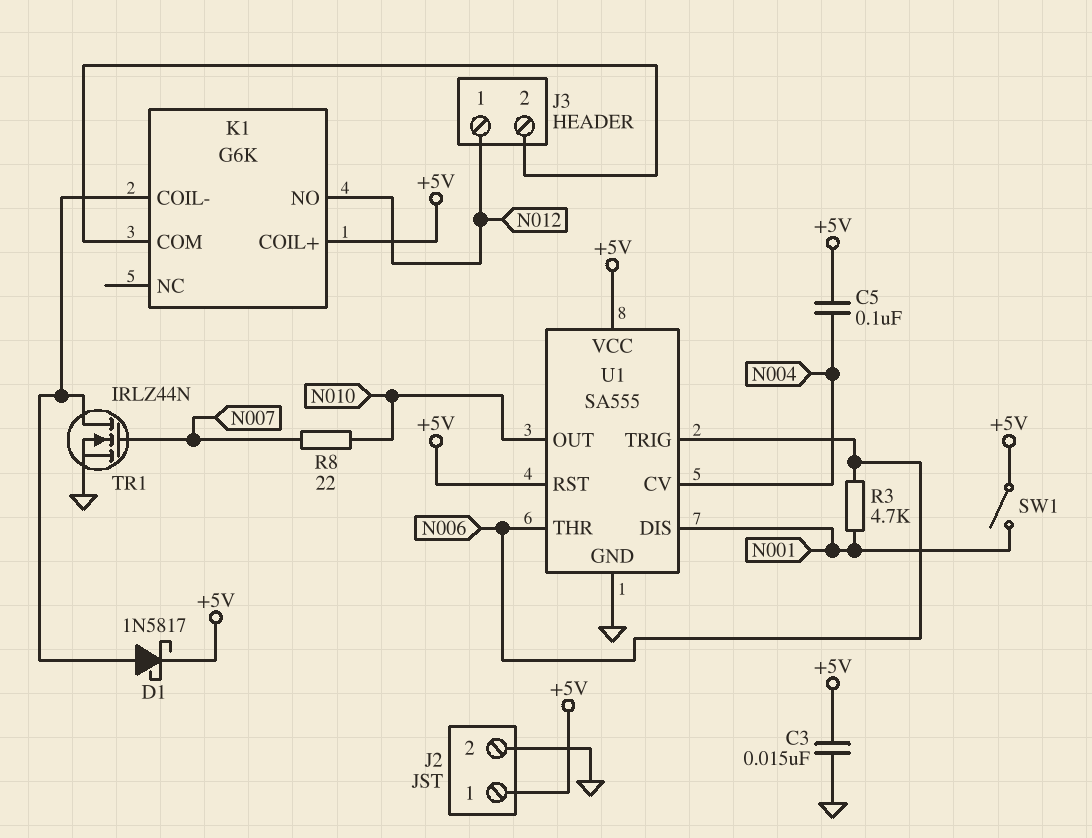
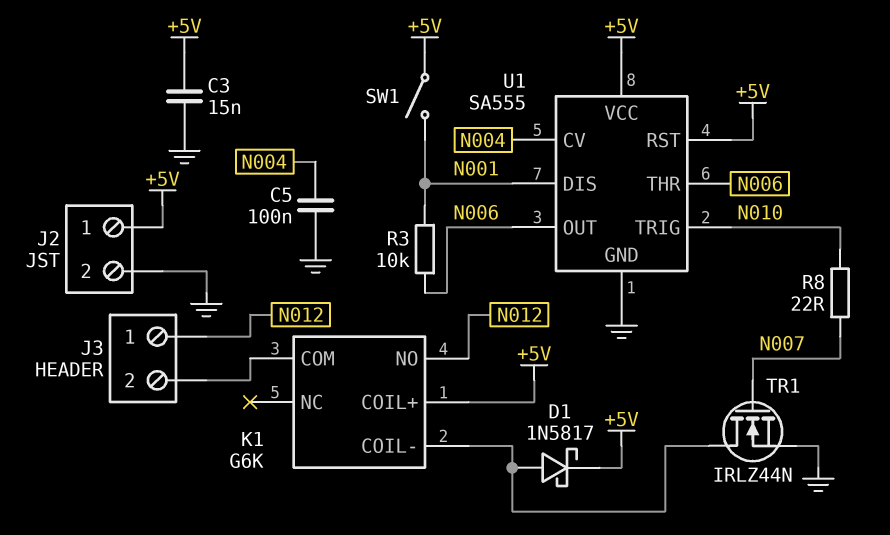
C5: 100nF (+5V, N004) -> 100nF (GND, N004)
R3: 4.7k (N001, N006) -> 10k (N001, N006)
U1 pin OUT: N010 -> N006
U1 pin TRIG: N006 -> N010

